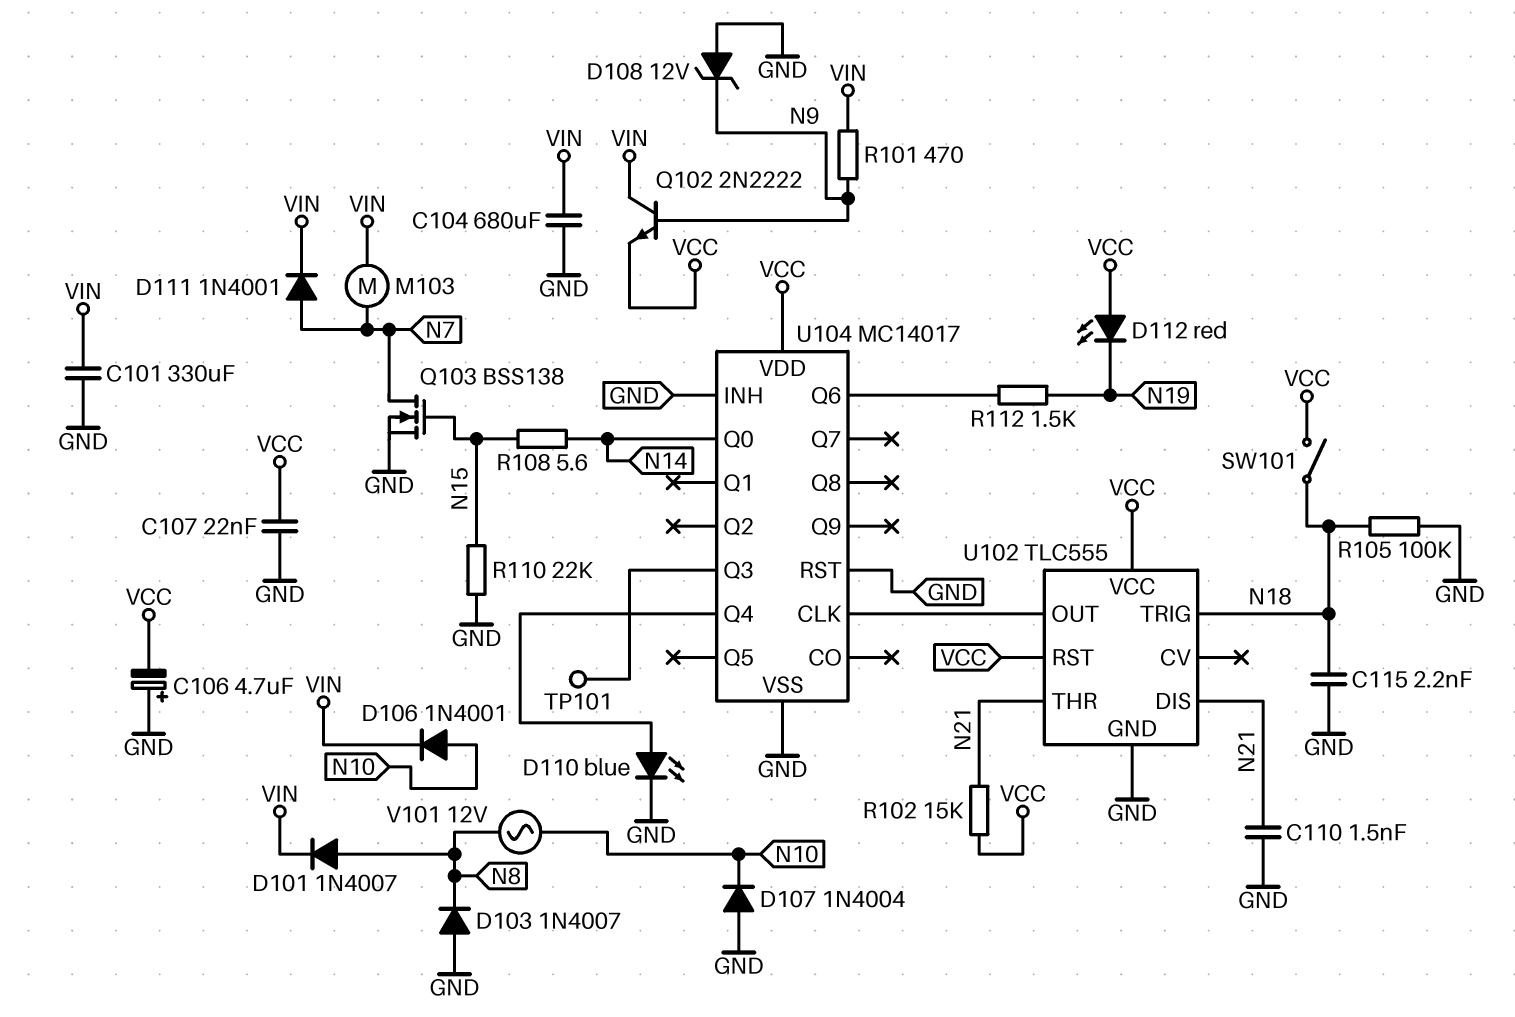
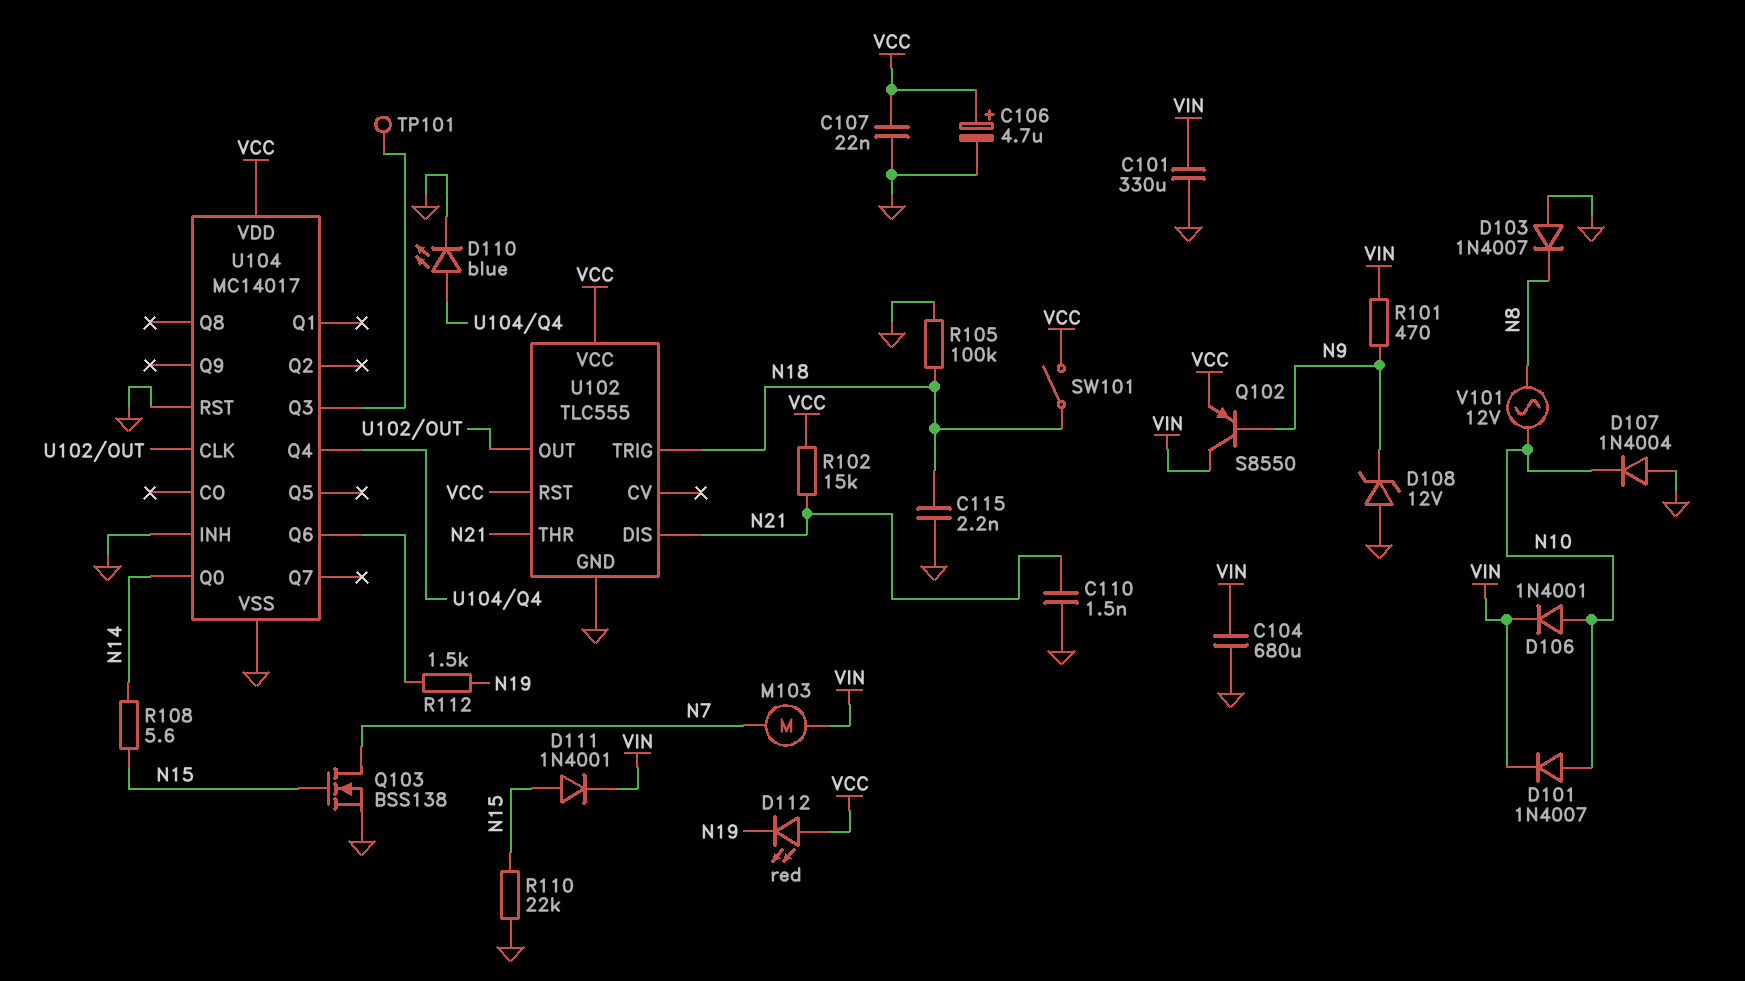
C106: 4.7uF (plus GND, minus VCC) -> 4.7uF (plus VCC, minus GND)
D101: diode 1N4007 (A N8, K VIN) -> diode 1N4007 (A N10, K VIN)
D111: diode 1N4001 (A N7, K VIN) -> diode 1N4001 (A N15, K VIN)
Q102: NPN 2N2222 (B N9, C VIN, E VCC) -> PNP S8550 (B N9, C VIN, E VCC)

